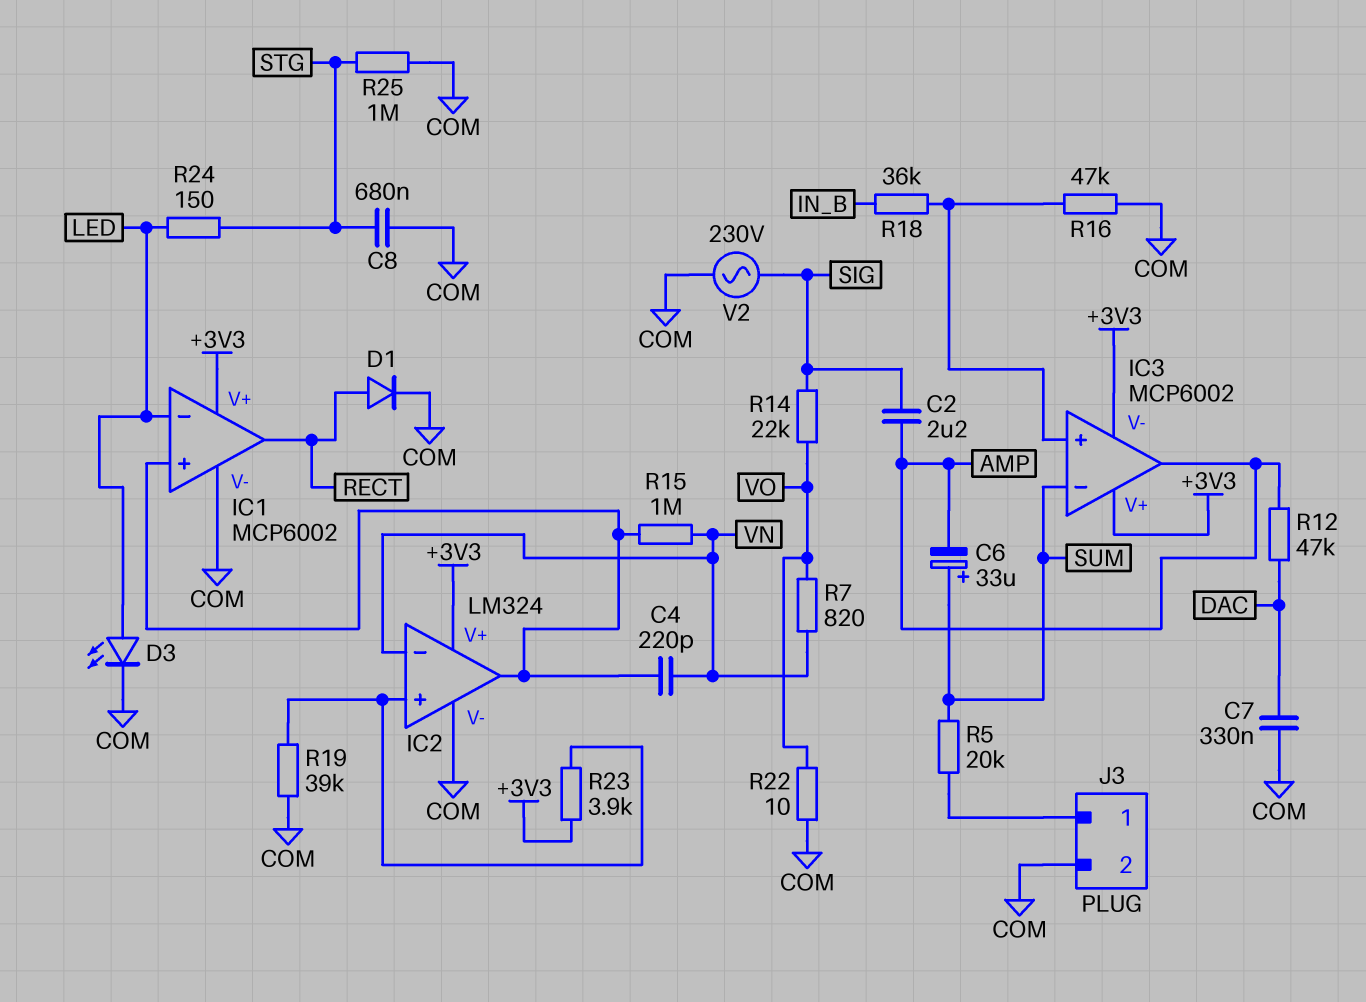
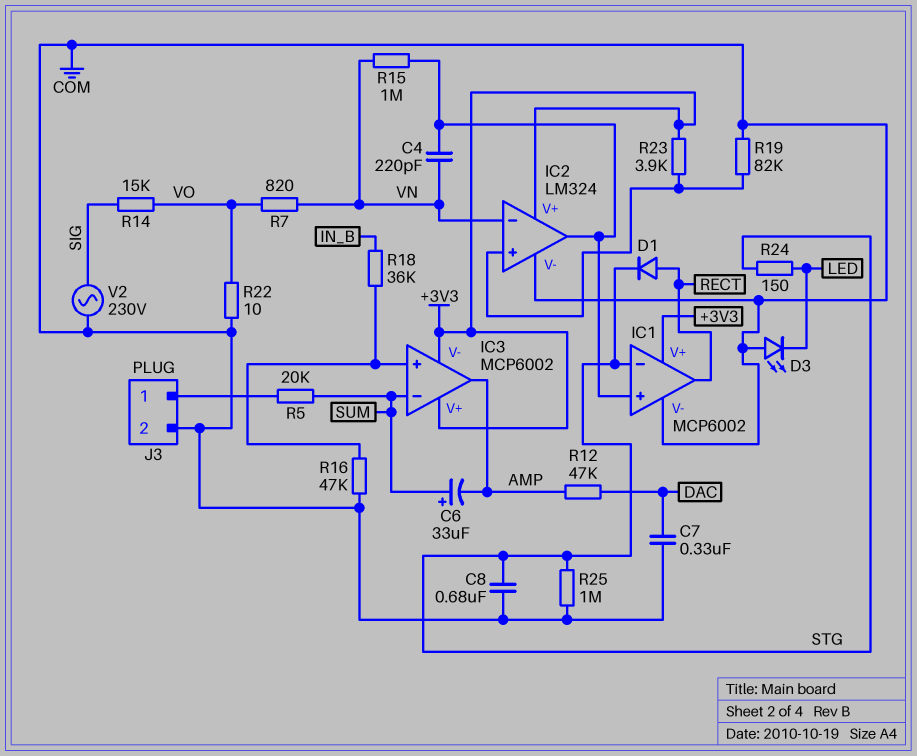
C2: 2.2uF (AMP, SIG) -> none
D1: diode (A RECT, K COM) -> diode (A RECT, K STG)
D3: LED (A LED, K COM) -> LED (A COM, K LED)
IC1 pin in-: LED -> STG
R14: 22k (SIG, VO) -> 15k (SIG, VO)
R19: 39k (COM, IC2/in+) -> 82k (COM, IC2/in+)

